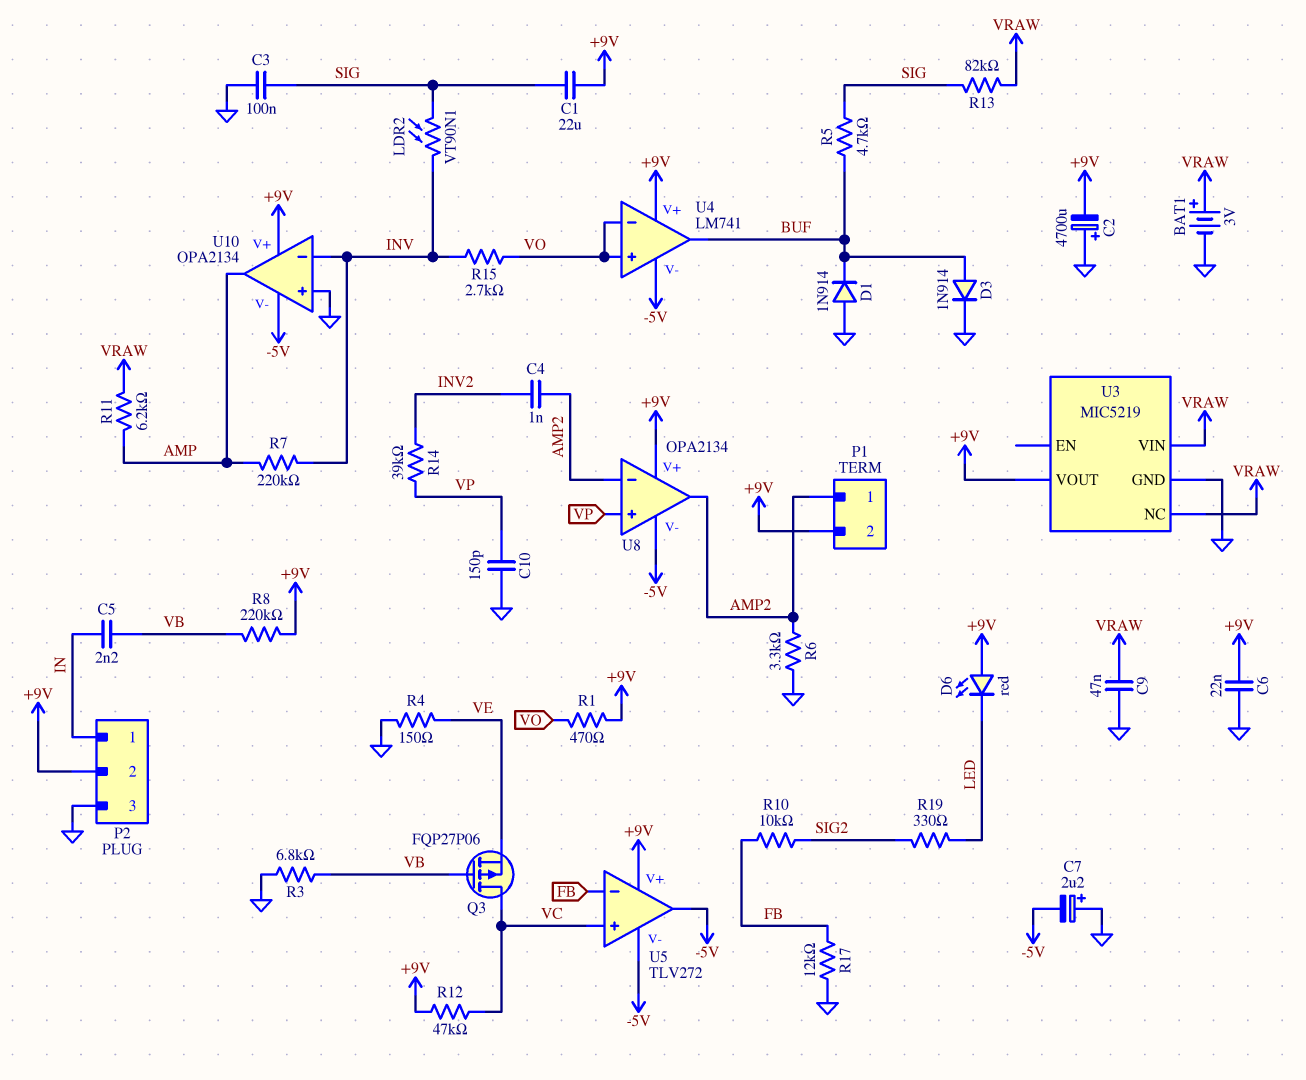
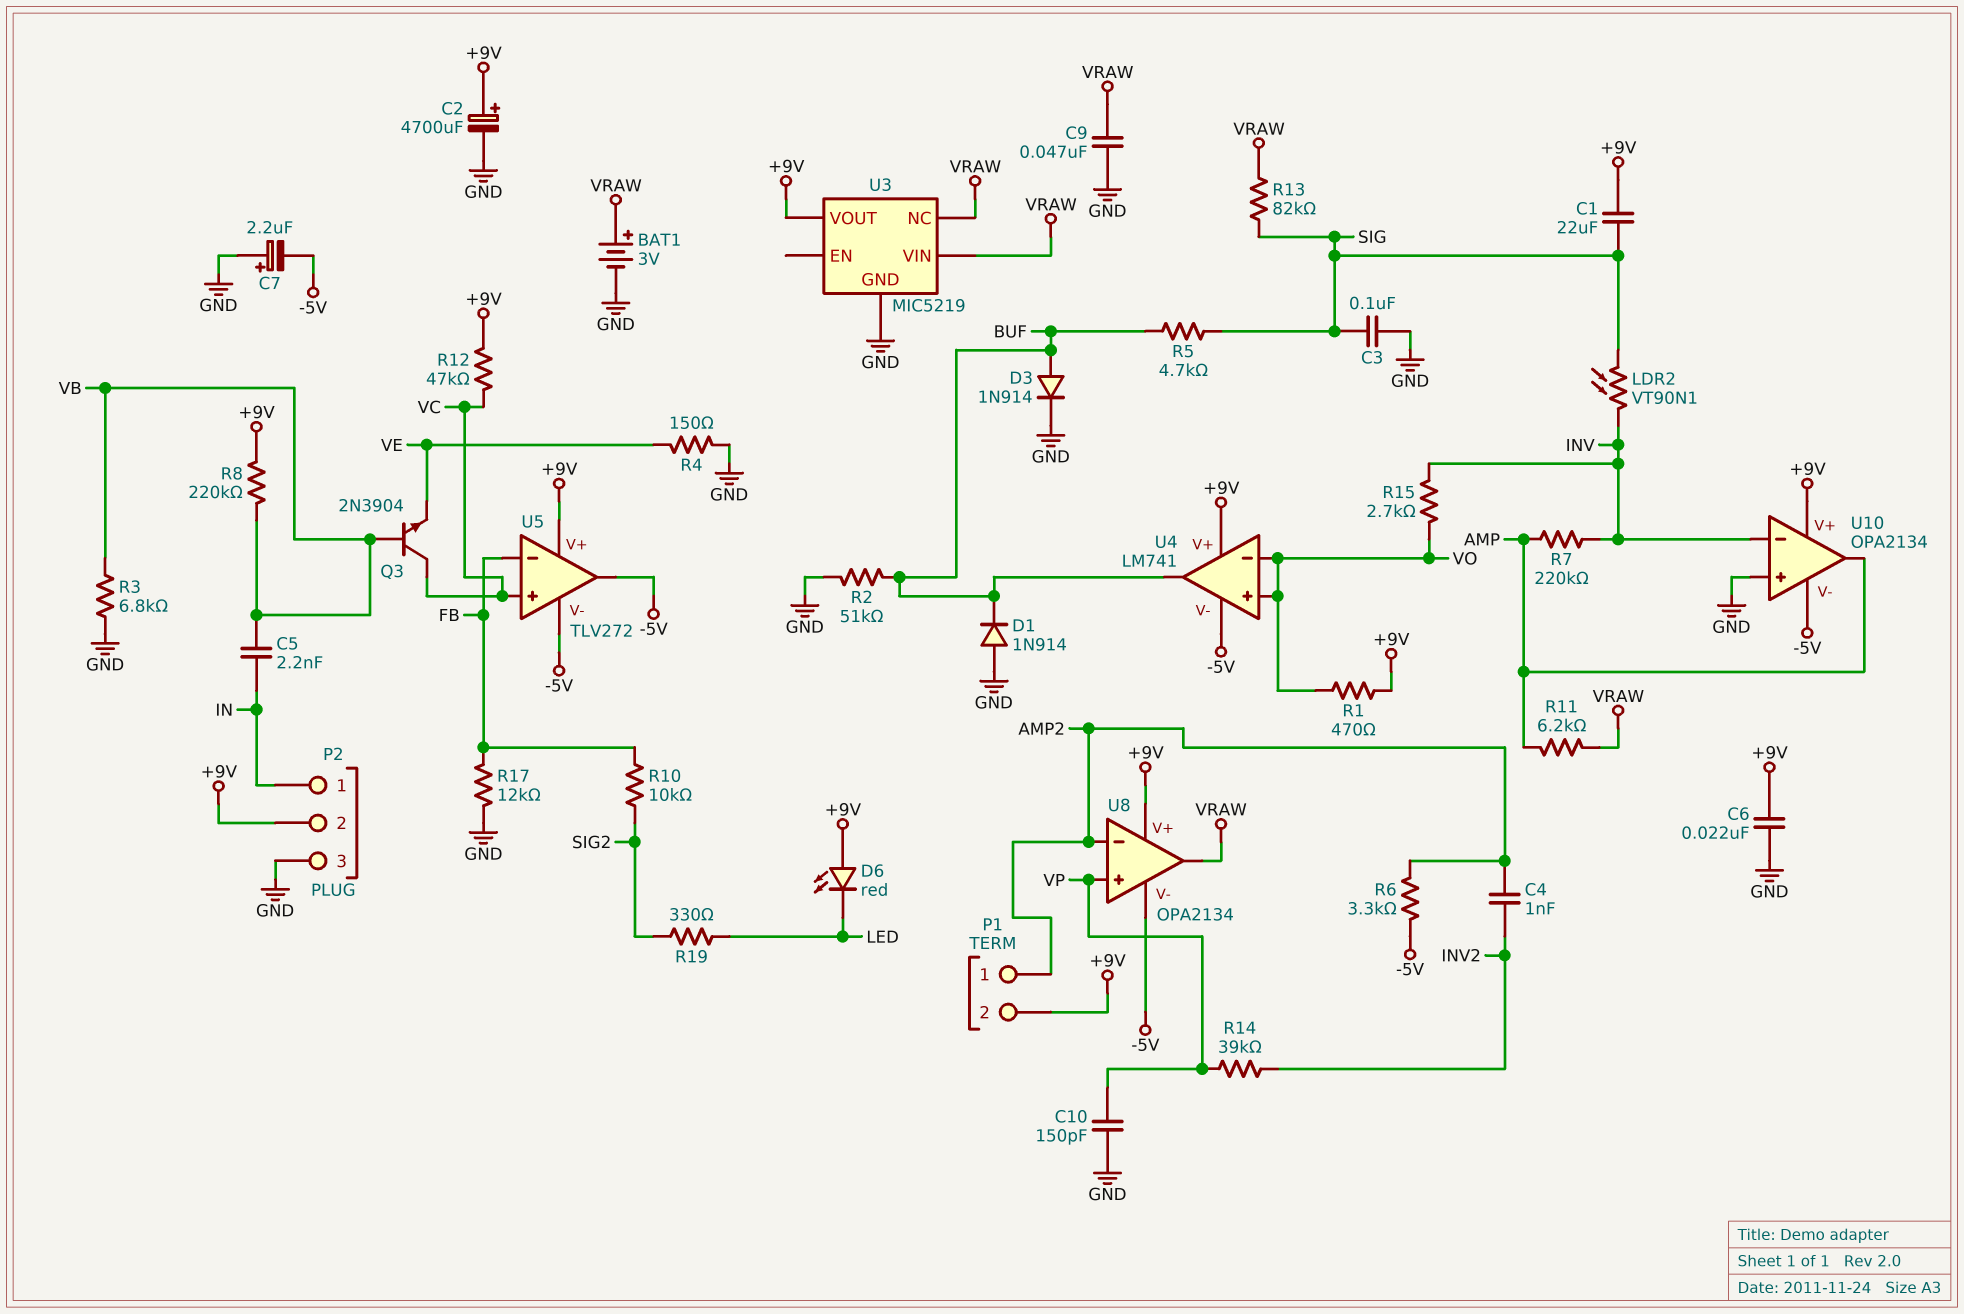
C2: 4700uF (plus GND, minus +9V) -> 4700uF (plus +9V, minus GND)
Q3: PMOS FQP27P06 (G VB, D VC, S VE) -> NPN 2N3904 (B VB, C VC, E VE)
R2: none -> 51k (BUF, GND)
R6: 3.3k (AMP2, GND) -> 3.3k (-5V, AMP2)
U8 pin out: AMP2 -> VRAW

